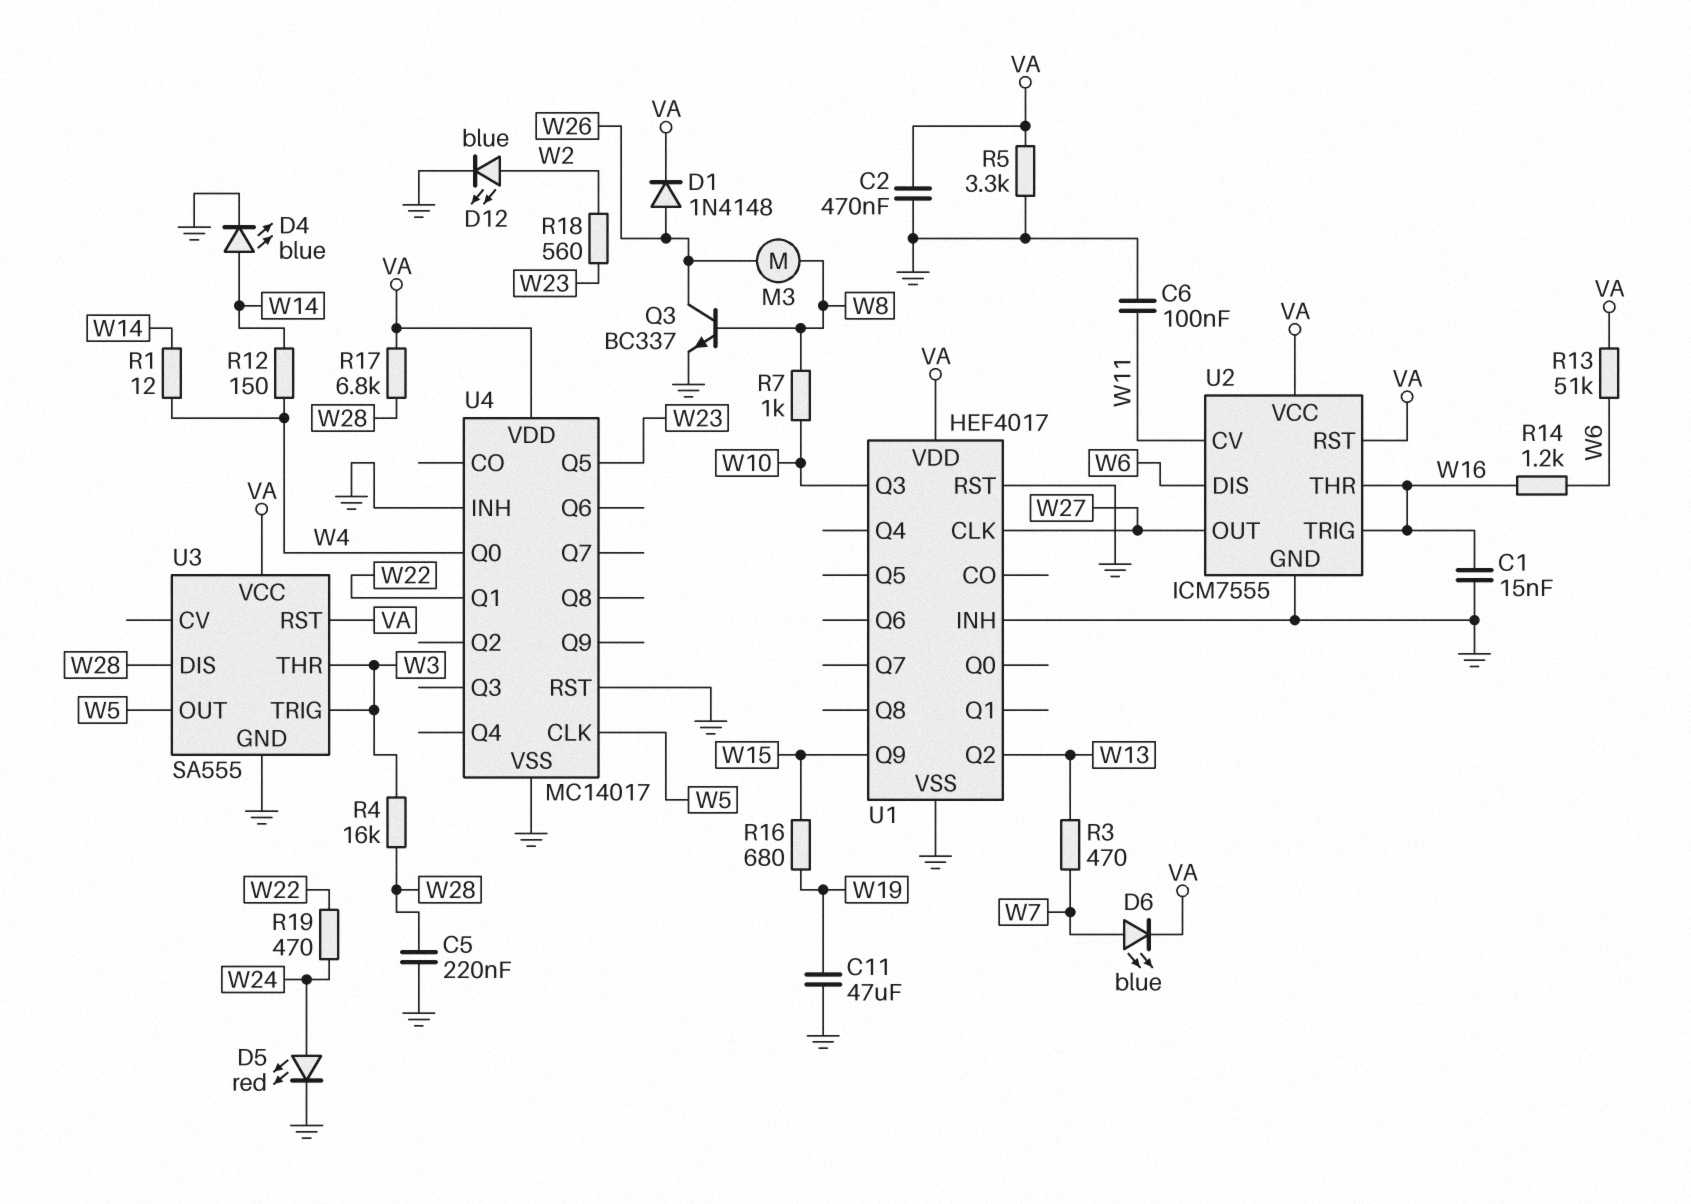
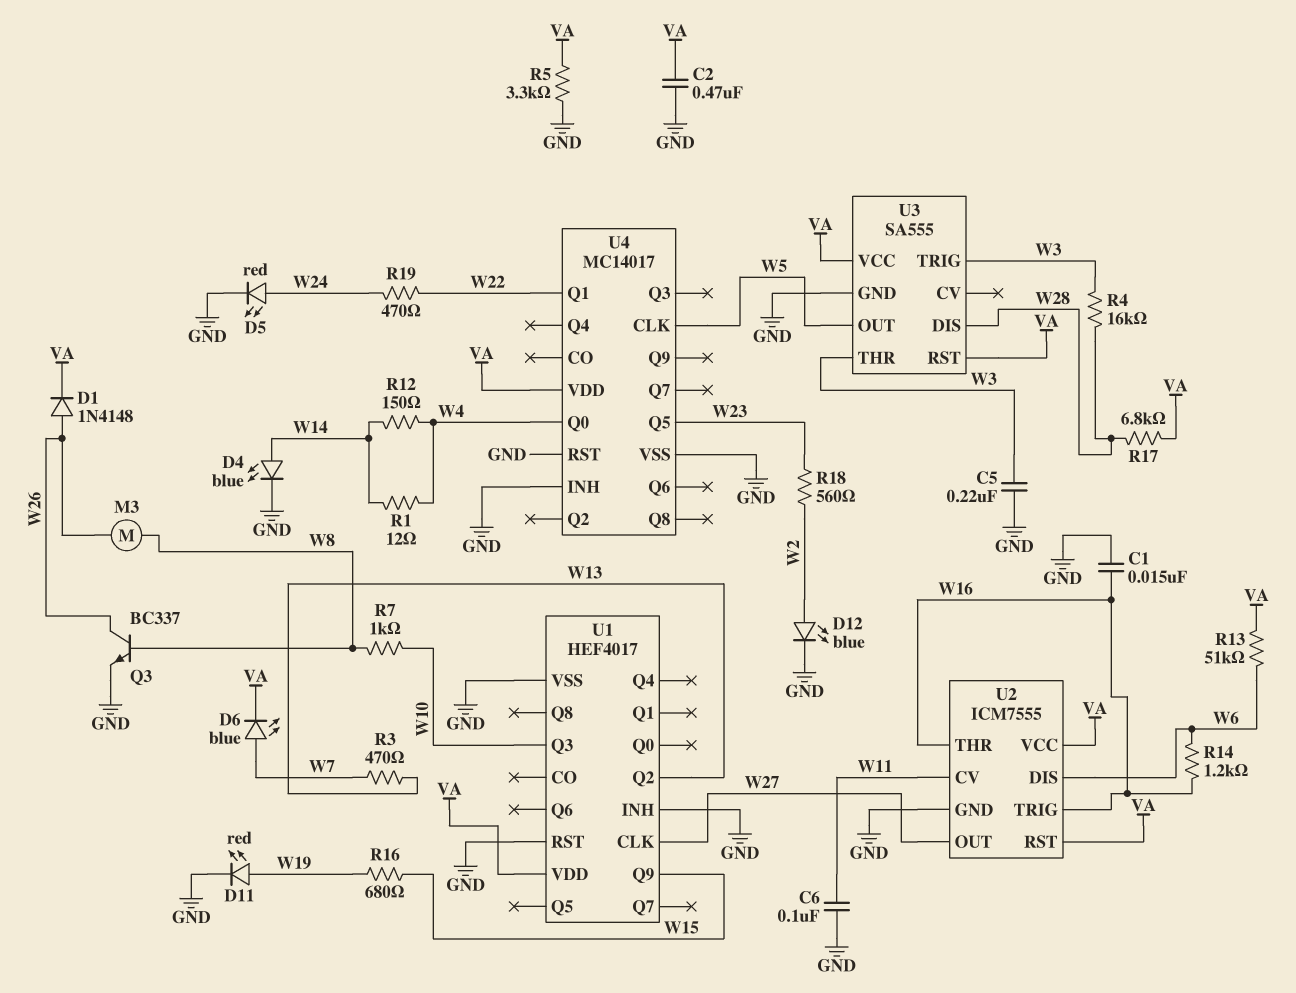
C5: 220nF (GND, W28) -> 220nF (GND, W3)
C11: 47uF (GND, W19) -> none
D11: none -> LED red (A W19, K GND)

